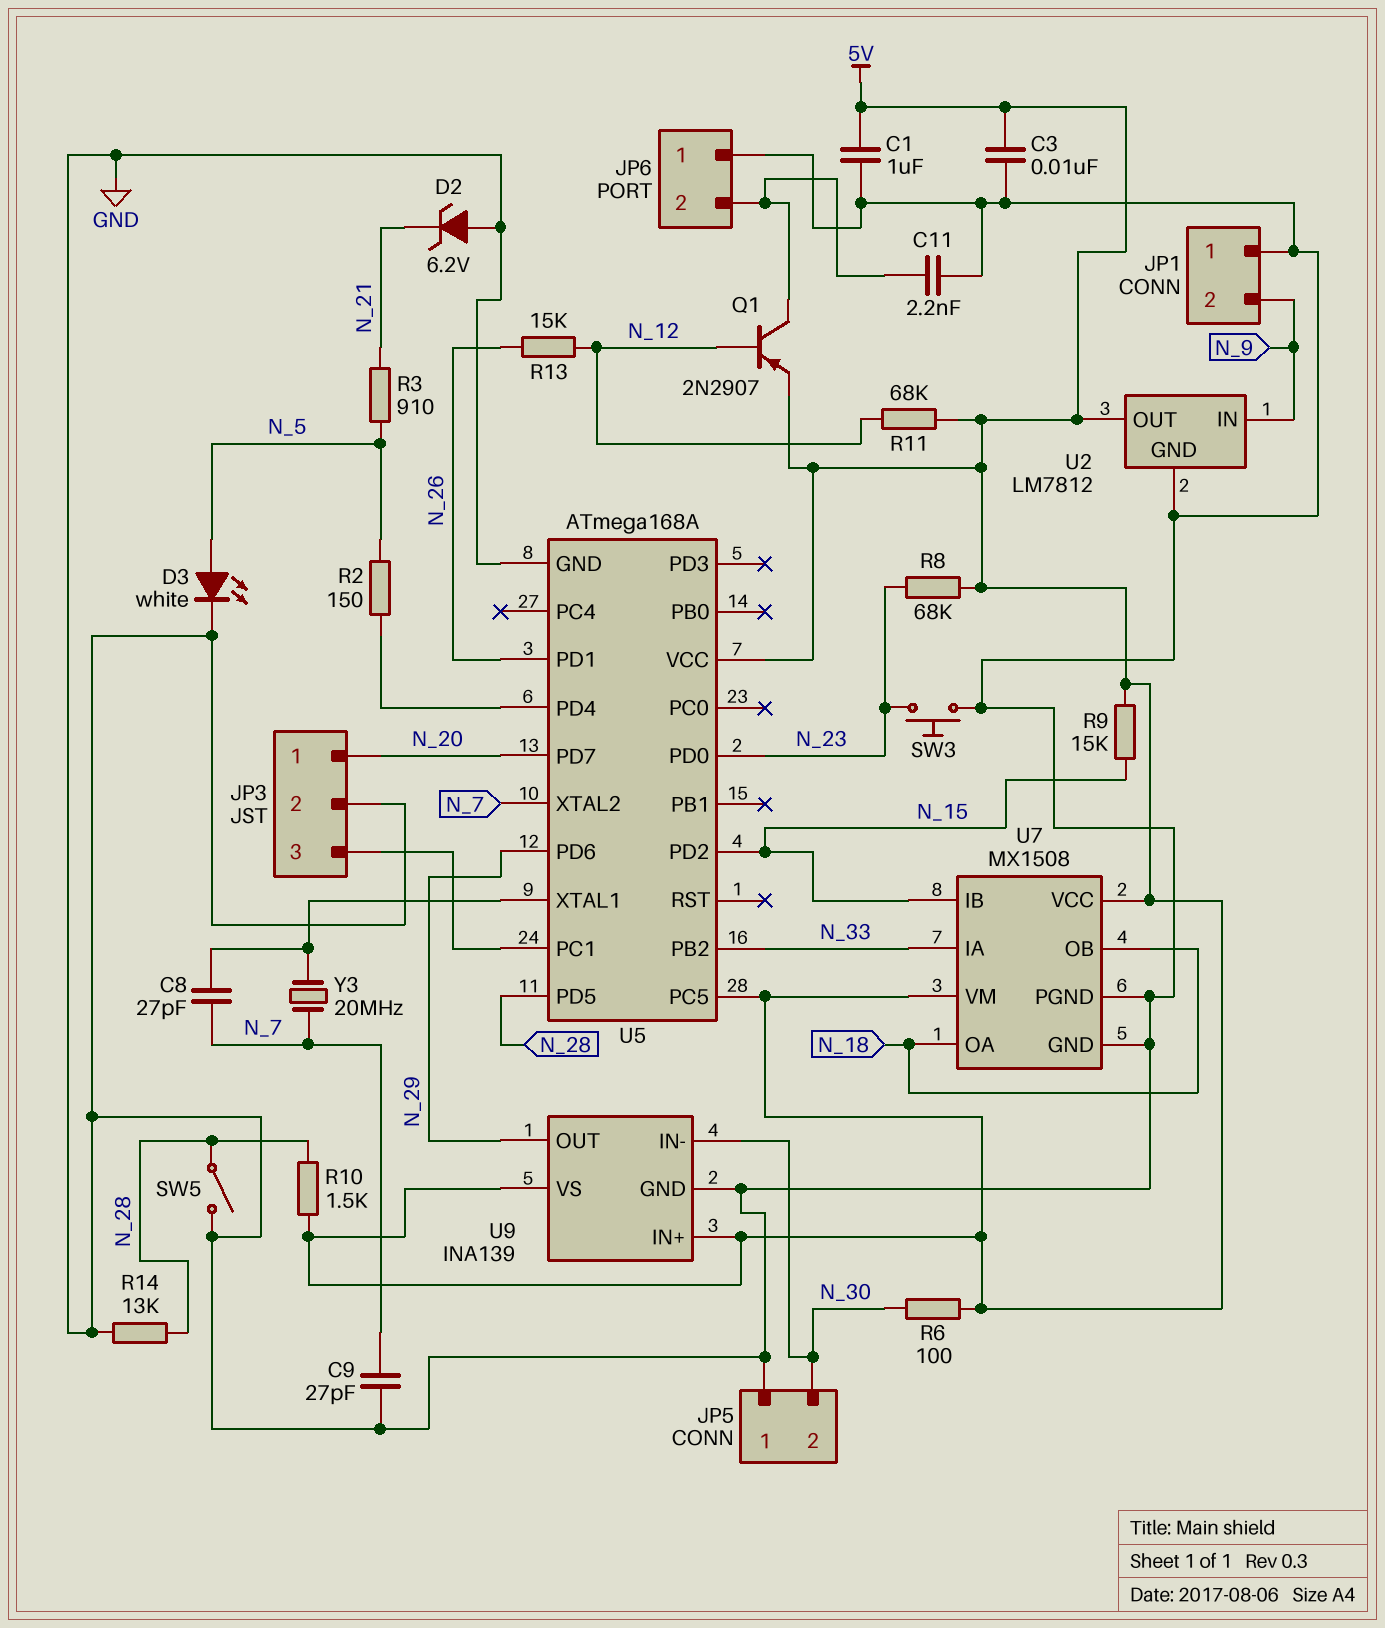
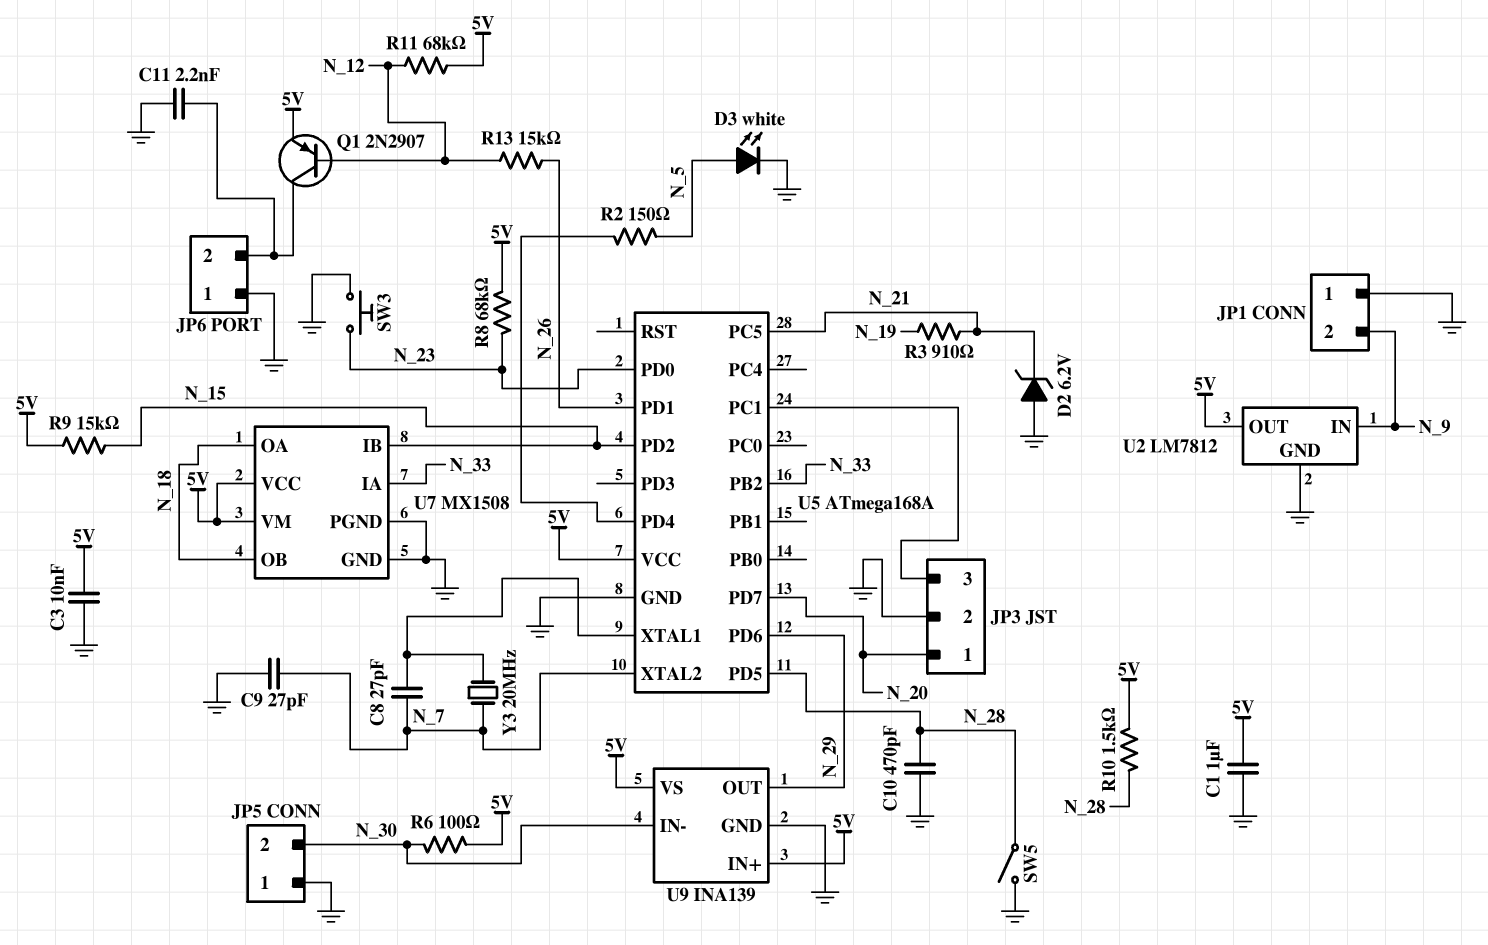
C10: none -> 470pF (GND, N_28)
R3: 910 (N_5, N_21) -> 910 (N_19, N_21)
R14: 13k (GND, N_28) -> none
U5 pin PC5: 5V -> N_21

